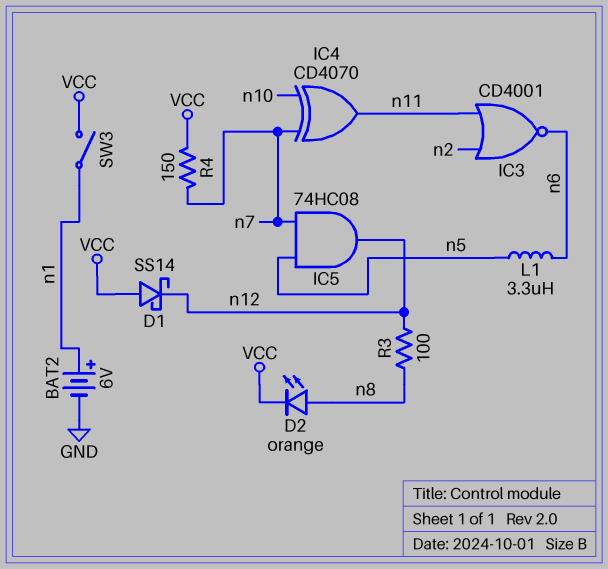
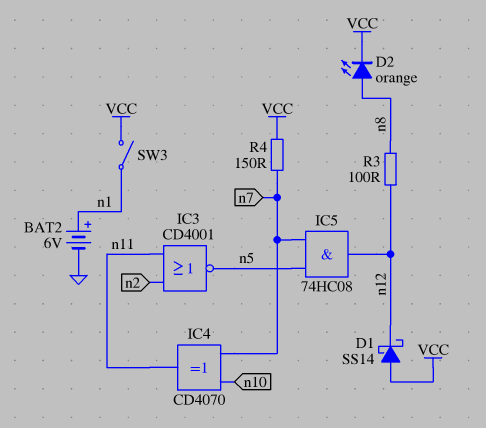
IC3: NOR CD4001 (in n2, in n11, out n6) -> NOR CD4001 (in n2, in n11, out n5)
L1: 3.3uH (n5, n6) -> none

